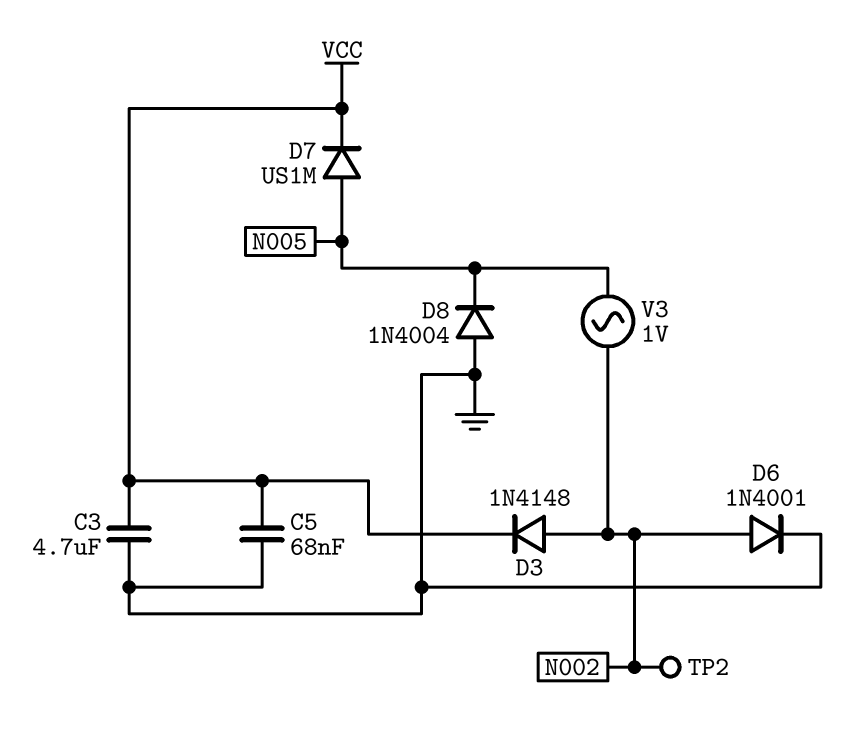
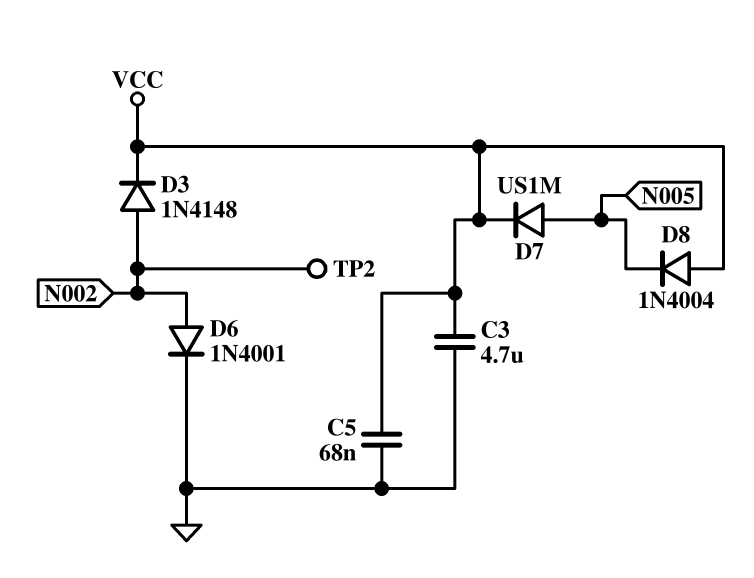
D8: diode 1N4004 (A GND, K N005) -> diode 1N4004 (A VCC, K N005)
V3: AC 1V (N002, N005) -> none

